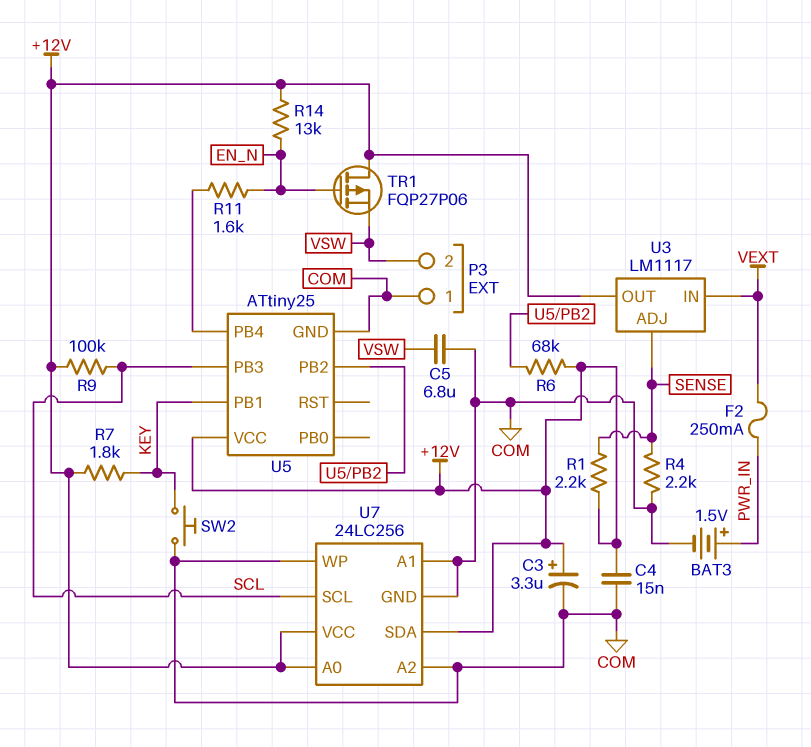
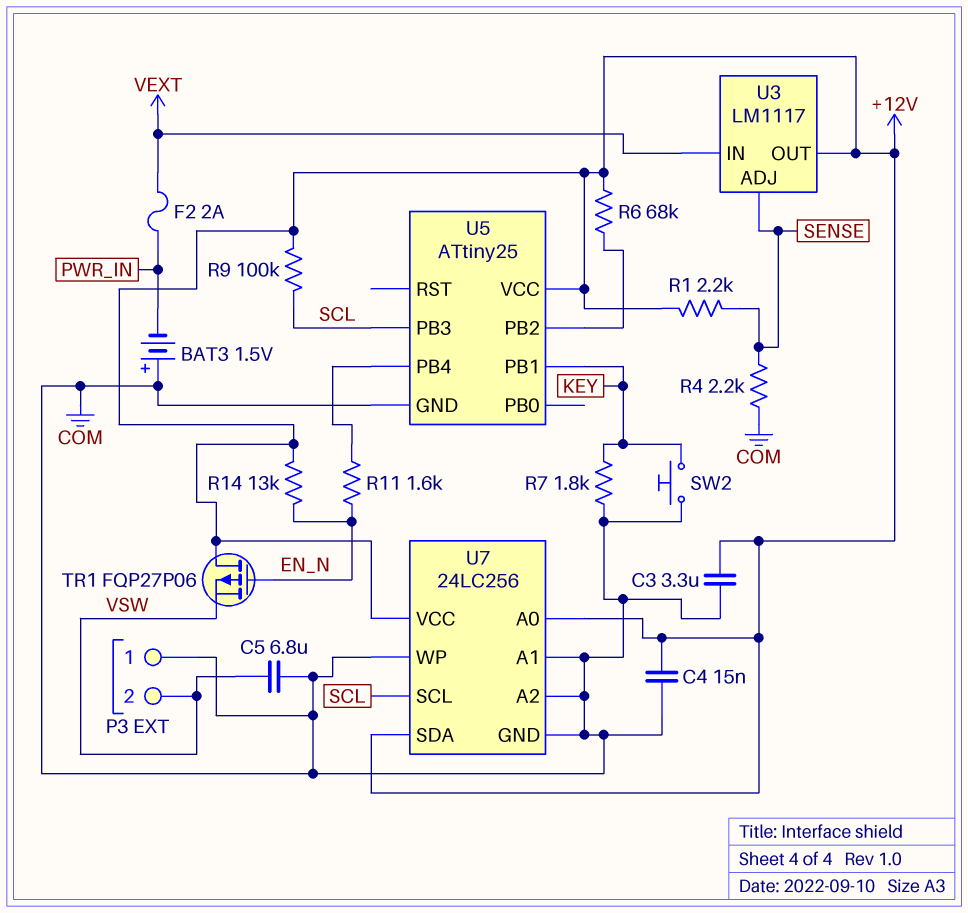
BAT3: 1.5V (plus PWR_IN, minus COM) -> 1.5V (plus COM, minus PWR_IN)
C3: 3.3uF (plus +12V, minus COM) -> 3.3uF (+12V, COM)
F2: 250mA (PWR_IN, VEXT) -> 2A (PWR_IN, VEXT)
R7: 1.8k (+12V, KEY) -> 1.8k (COM, KEY)

